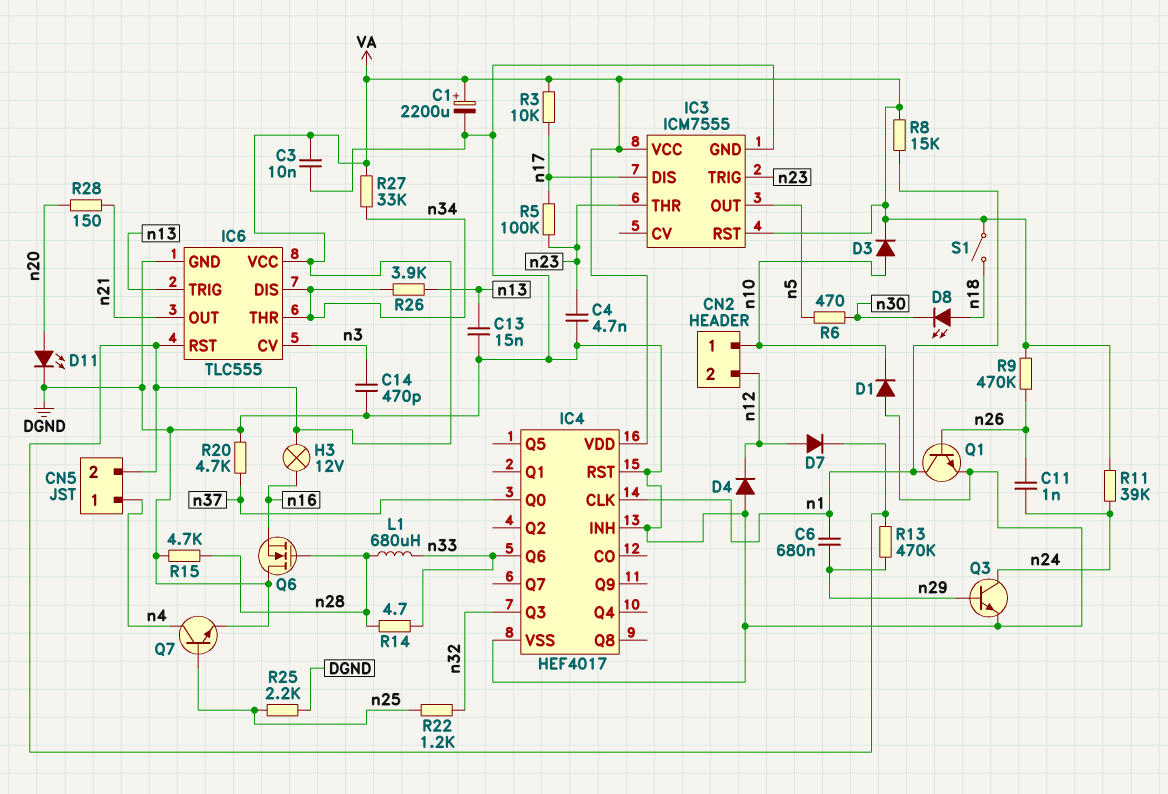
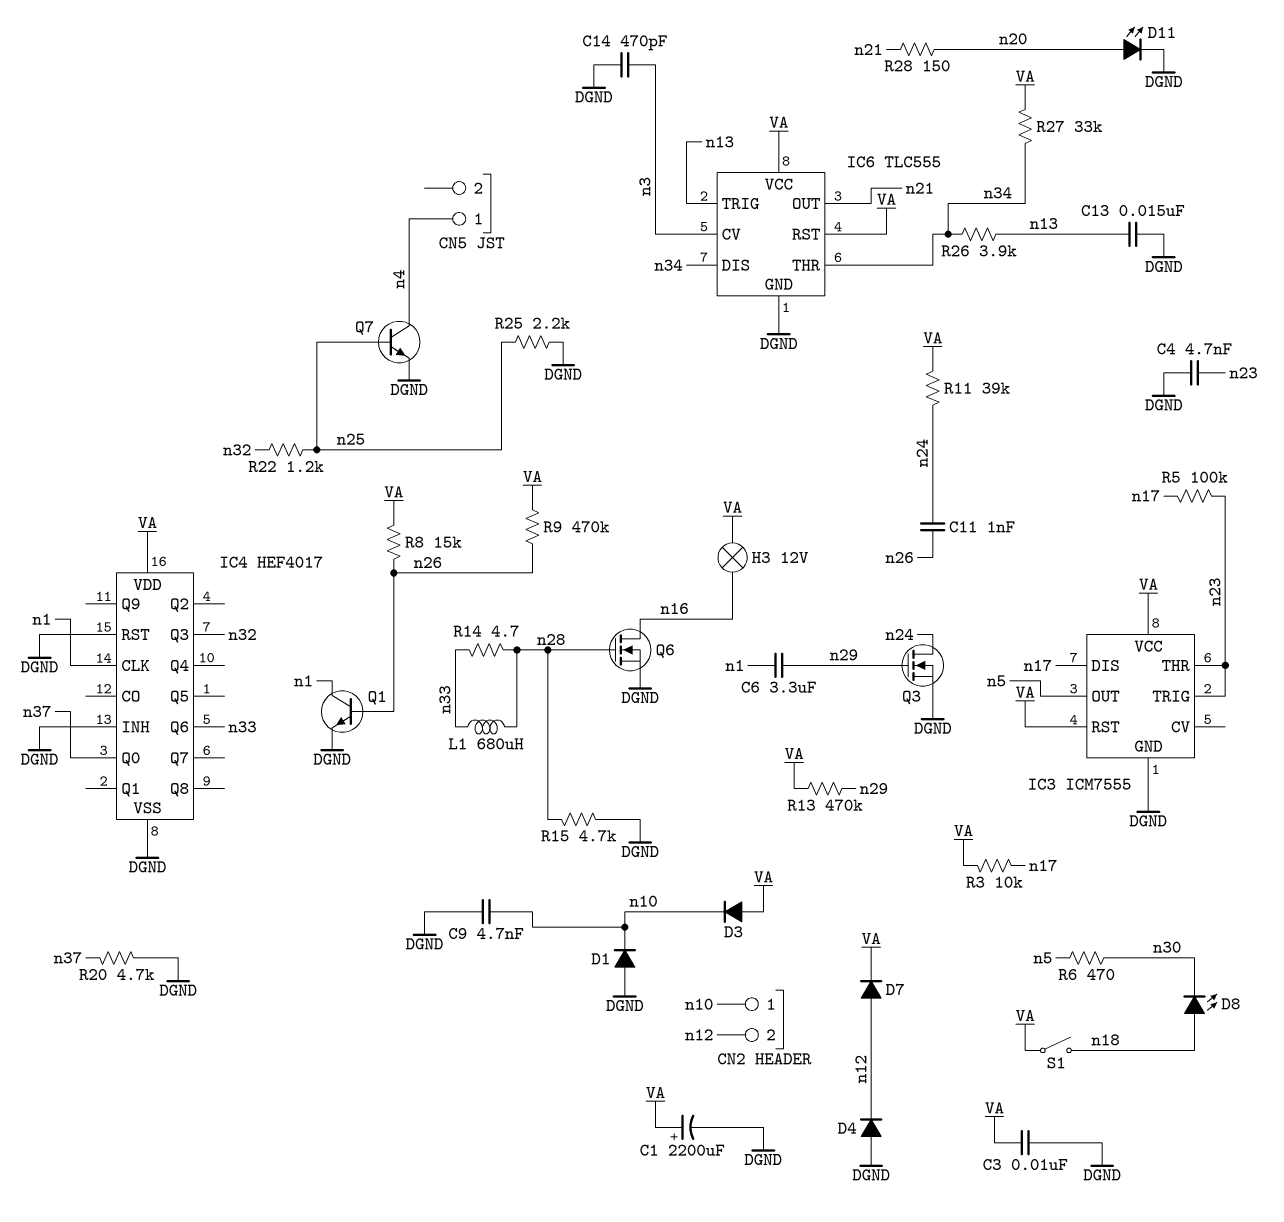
C6: 680nF (n1, n29) -> 3.3uF (n1, n29)
C9: none -> 4.7nF (DGND, n10)
CN5 pin 2: VA -> none
D3: diode (A n10, K VA) -> diode (A VA, K n10)
Q3: NPN (B n29, C n24, E DGND) -> NMOS (G n29, D n24, S DGND)
Q6: NMOS (G n28, D DGND, S n16) -> NMOS (G n28, D n16, S DGND)
R8: 15k (VA, n1) -> 15k (VA, n26)

